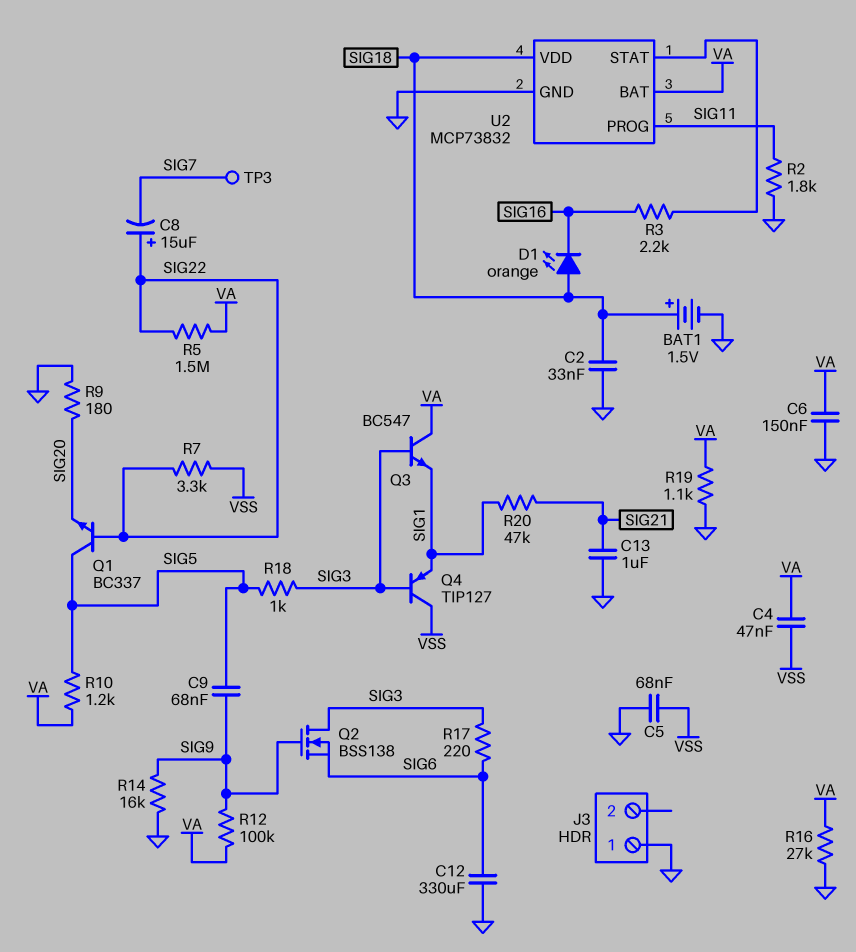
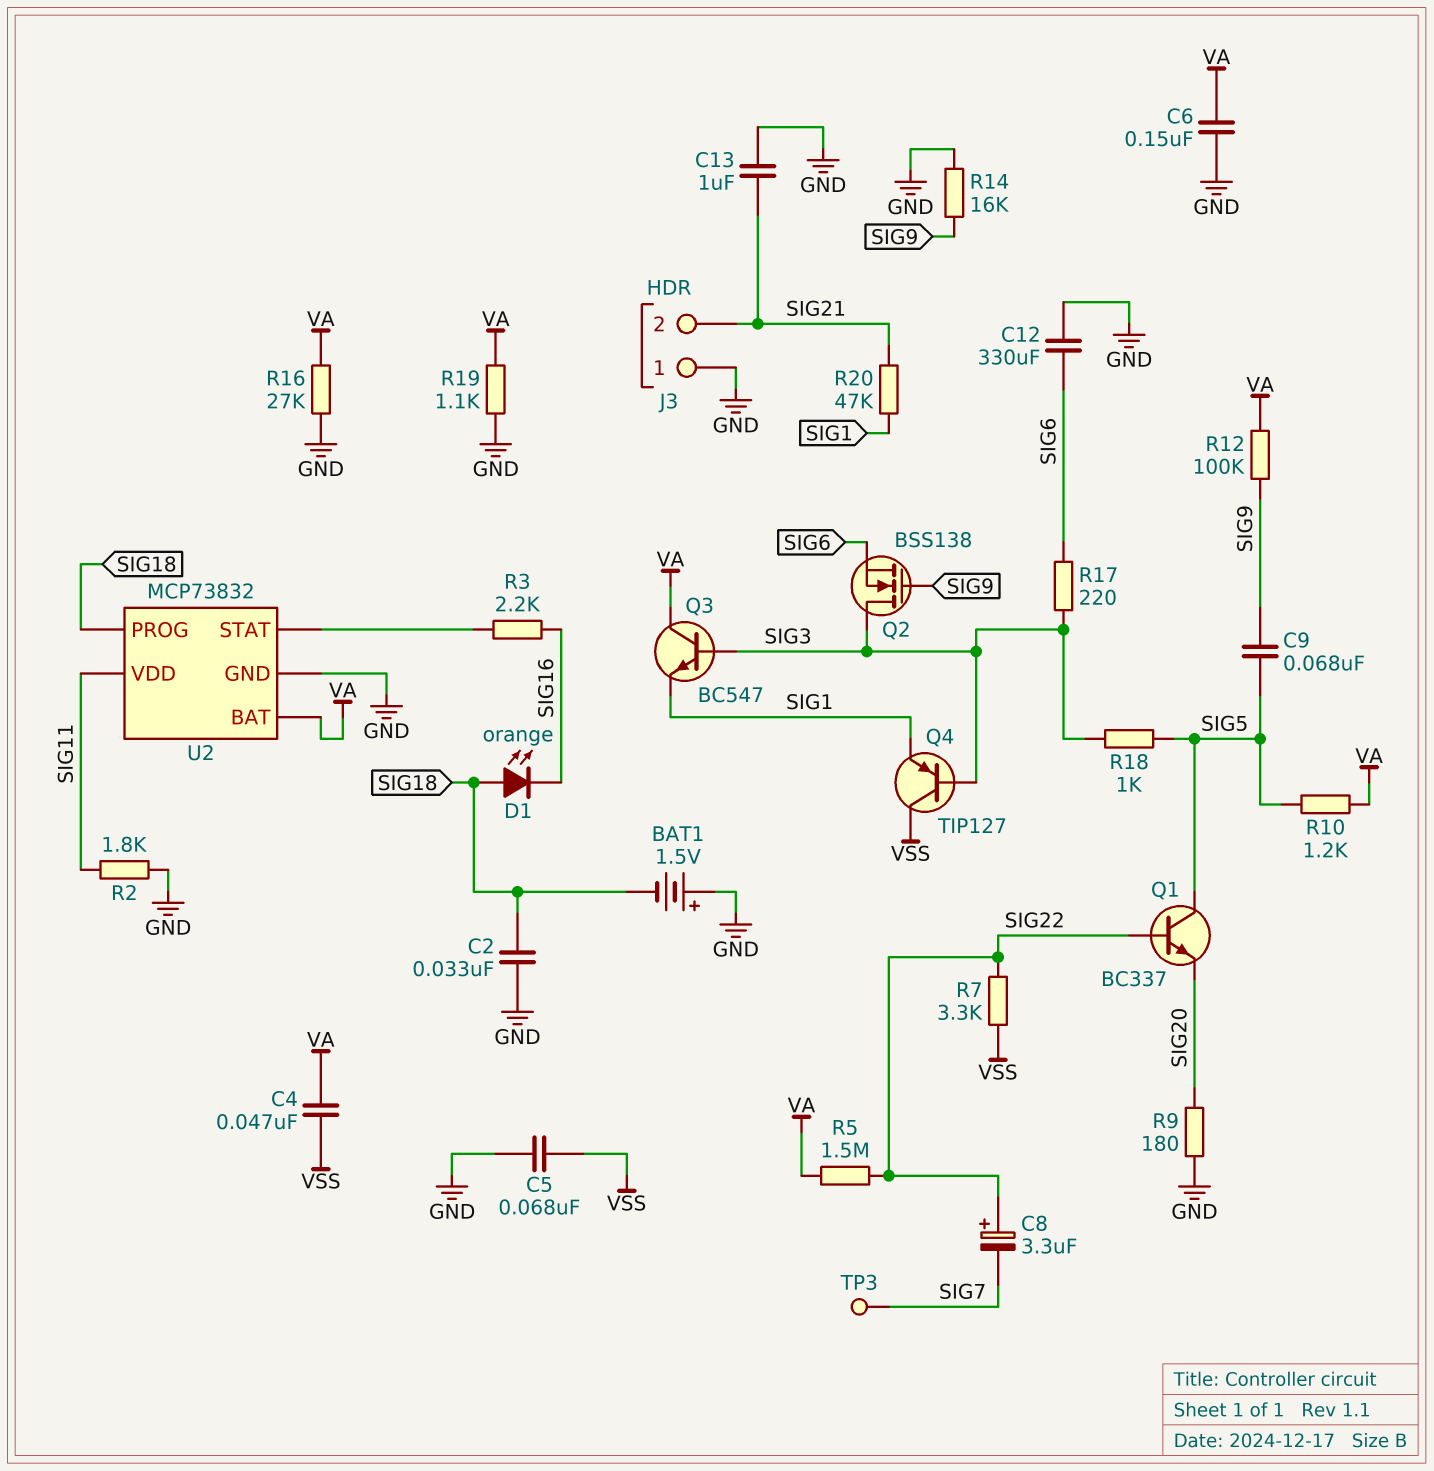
BAT1: 1.5V (plus SIG18, minus GND) -> 1.5V (plus GND, minus SIG18)
C8: 15uF (plus SIG22, minus SIG7) -> 3.3uF (plus SIG22, minus SIG7)
J3 pin 2: none -> SIG21
U2 pin PROG: SIG11 -> SIG18
U2 pin VDD: SIG18 -> SIG11

